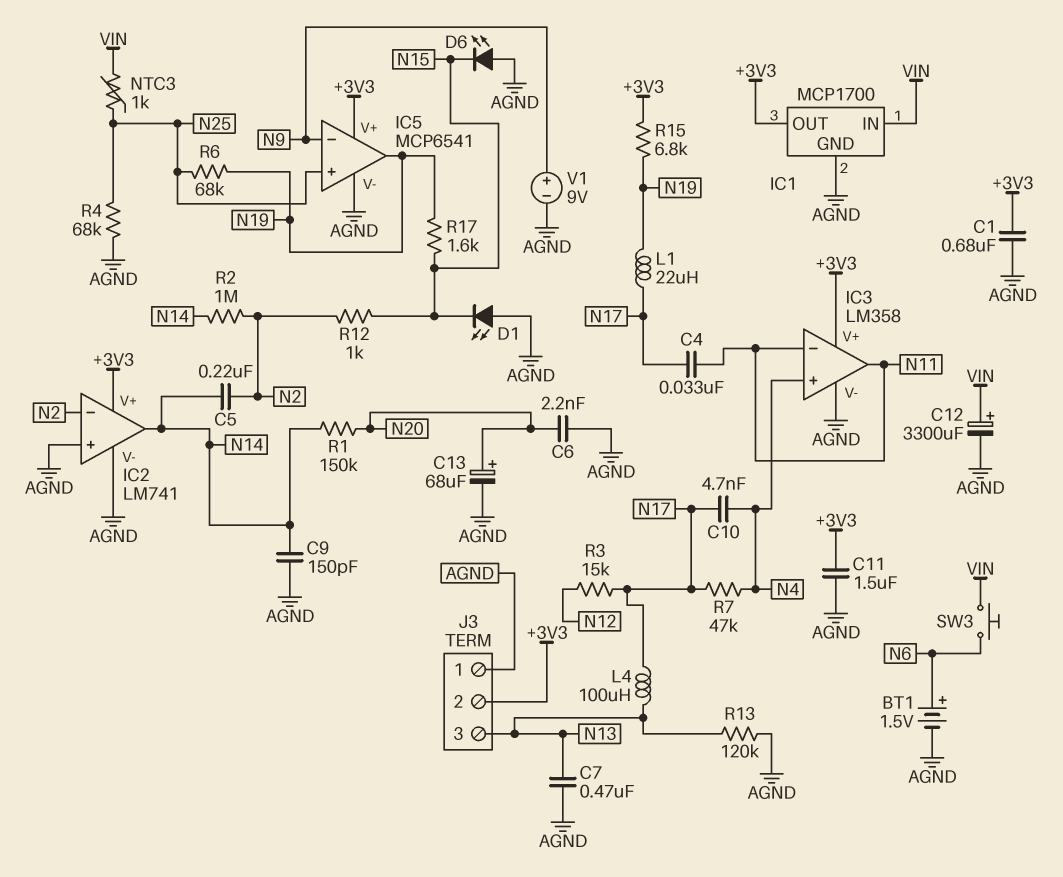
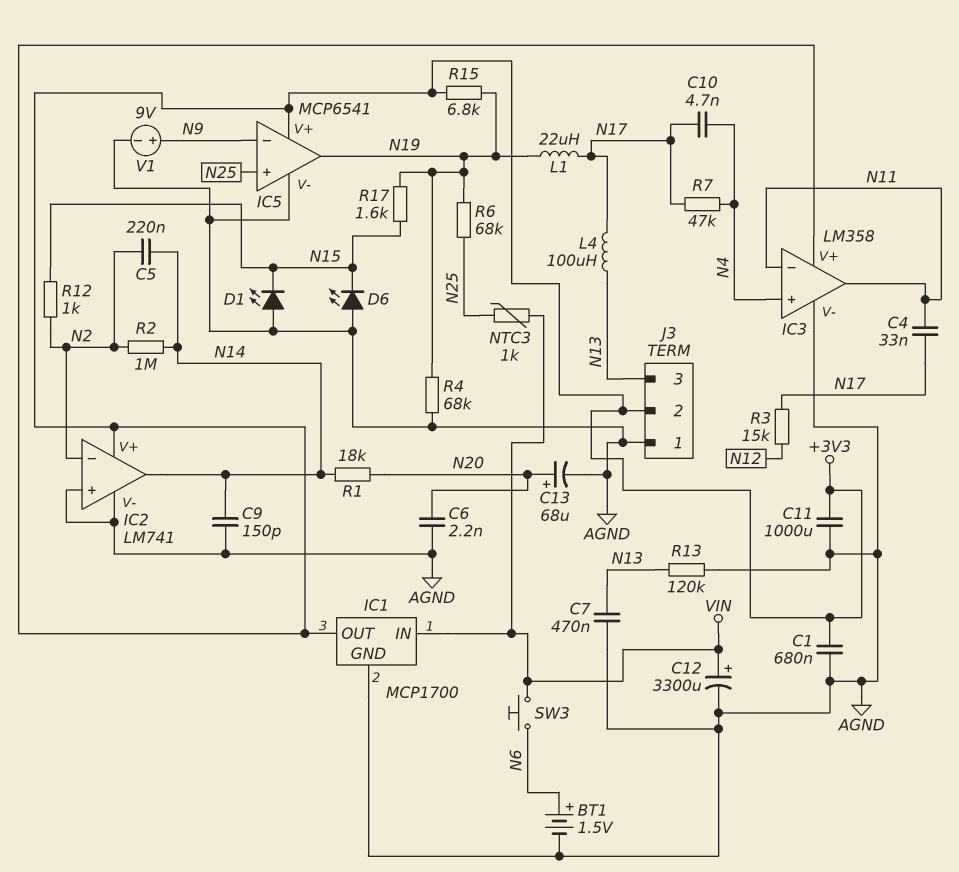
C11: 1.5uF (+3V3, AGND) -> 1000uF (+3V3, AGND)
R1: 150k (N14, N20) -> 18k (N14, N20)
R4: 68k (AGND, N25) -> 68k (AGND, N19)

